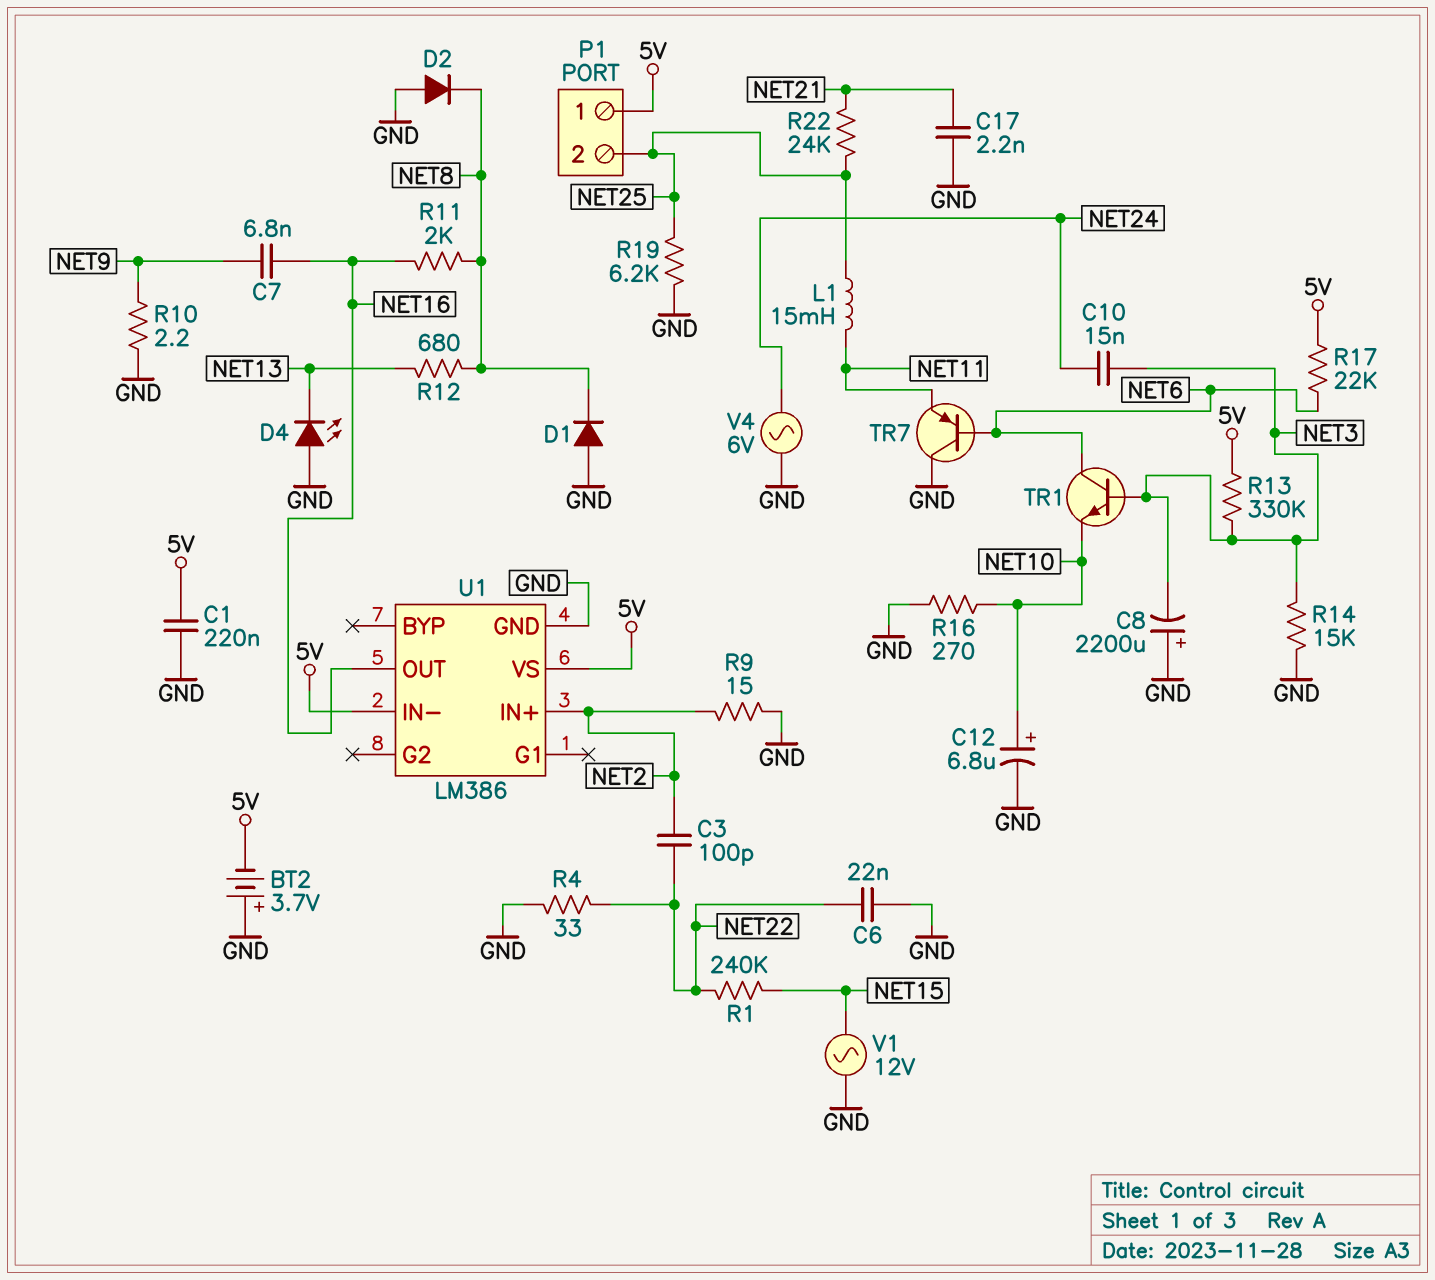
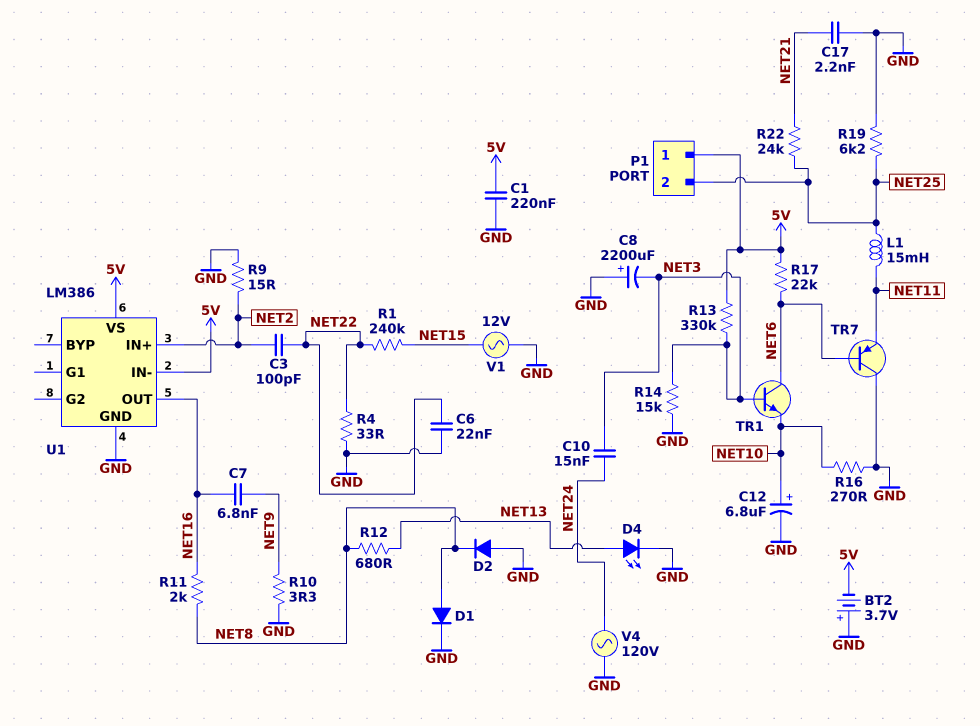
D1: diode (A GND, K NET8) -> diode (A NET8, K GND)
D4: LED (A GND, K NET13) -> LED (A NET13, K GND)
R10: 2.2 (GND, NET9) -> 3.3 (GND, NET9)
V4: AC 6V (GND, NET24) -> AC 120V (GND, NET24)

